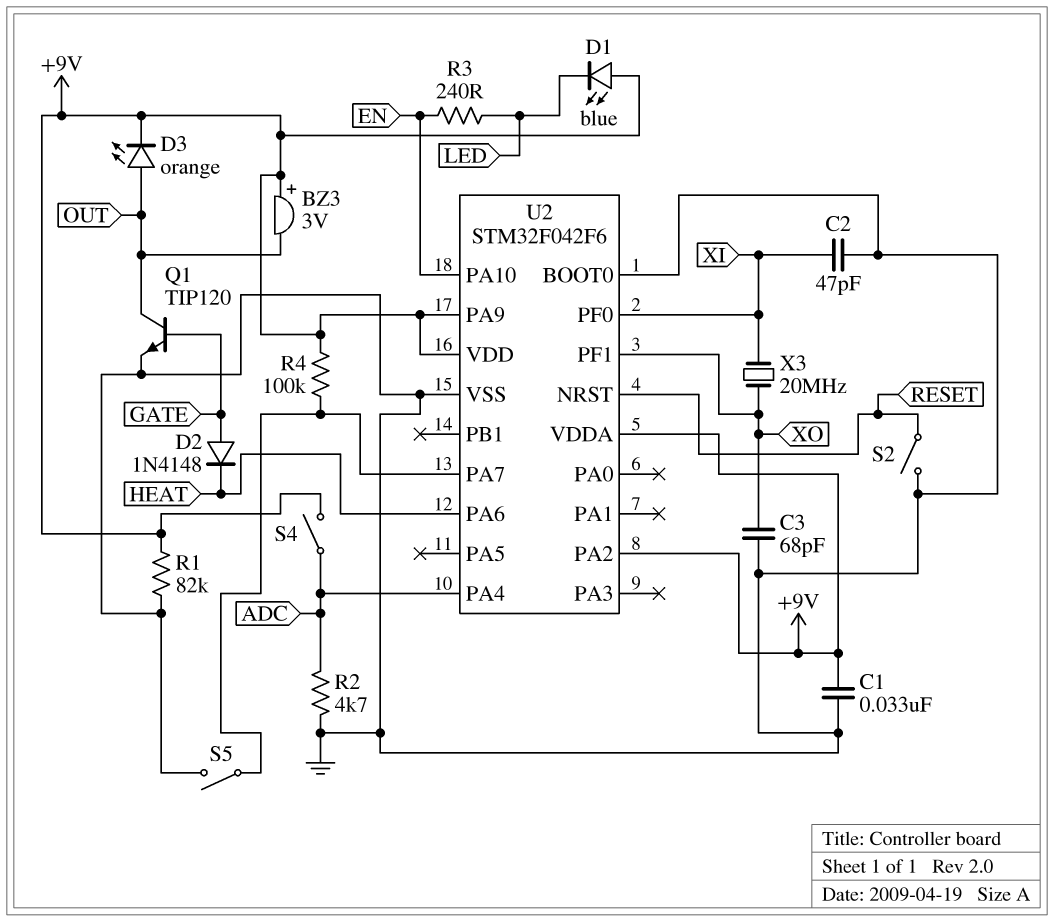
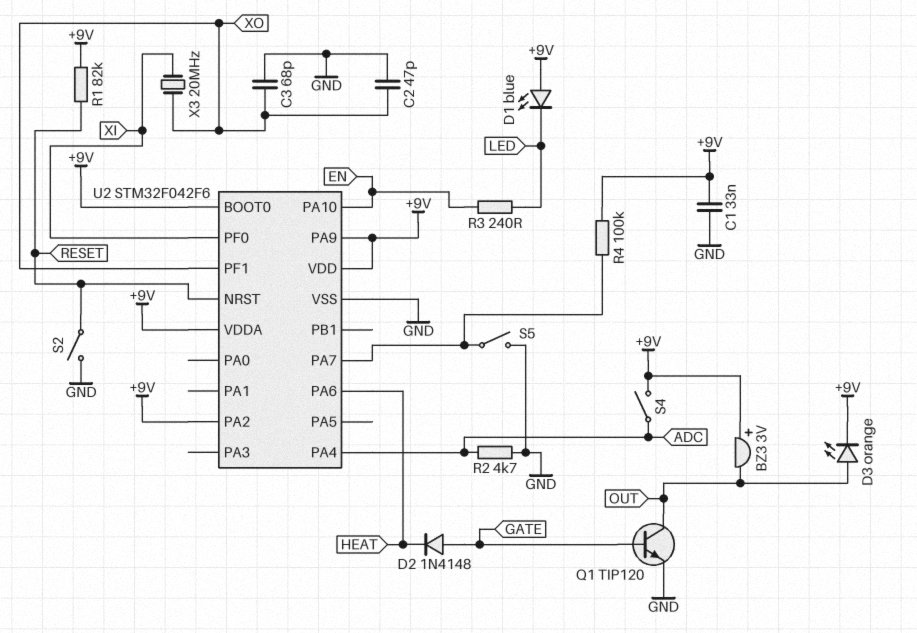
C2: 47pF (GND, XI) -> 47pF (GND, XO)
R1: 82k (+9V, GND) -> 82k (+9V, RESET)
U2 pin BOOT0: GND -> +9V

